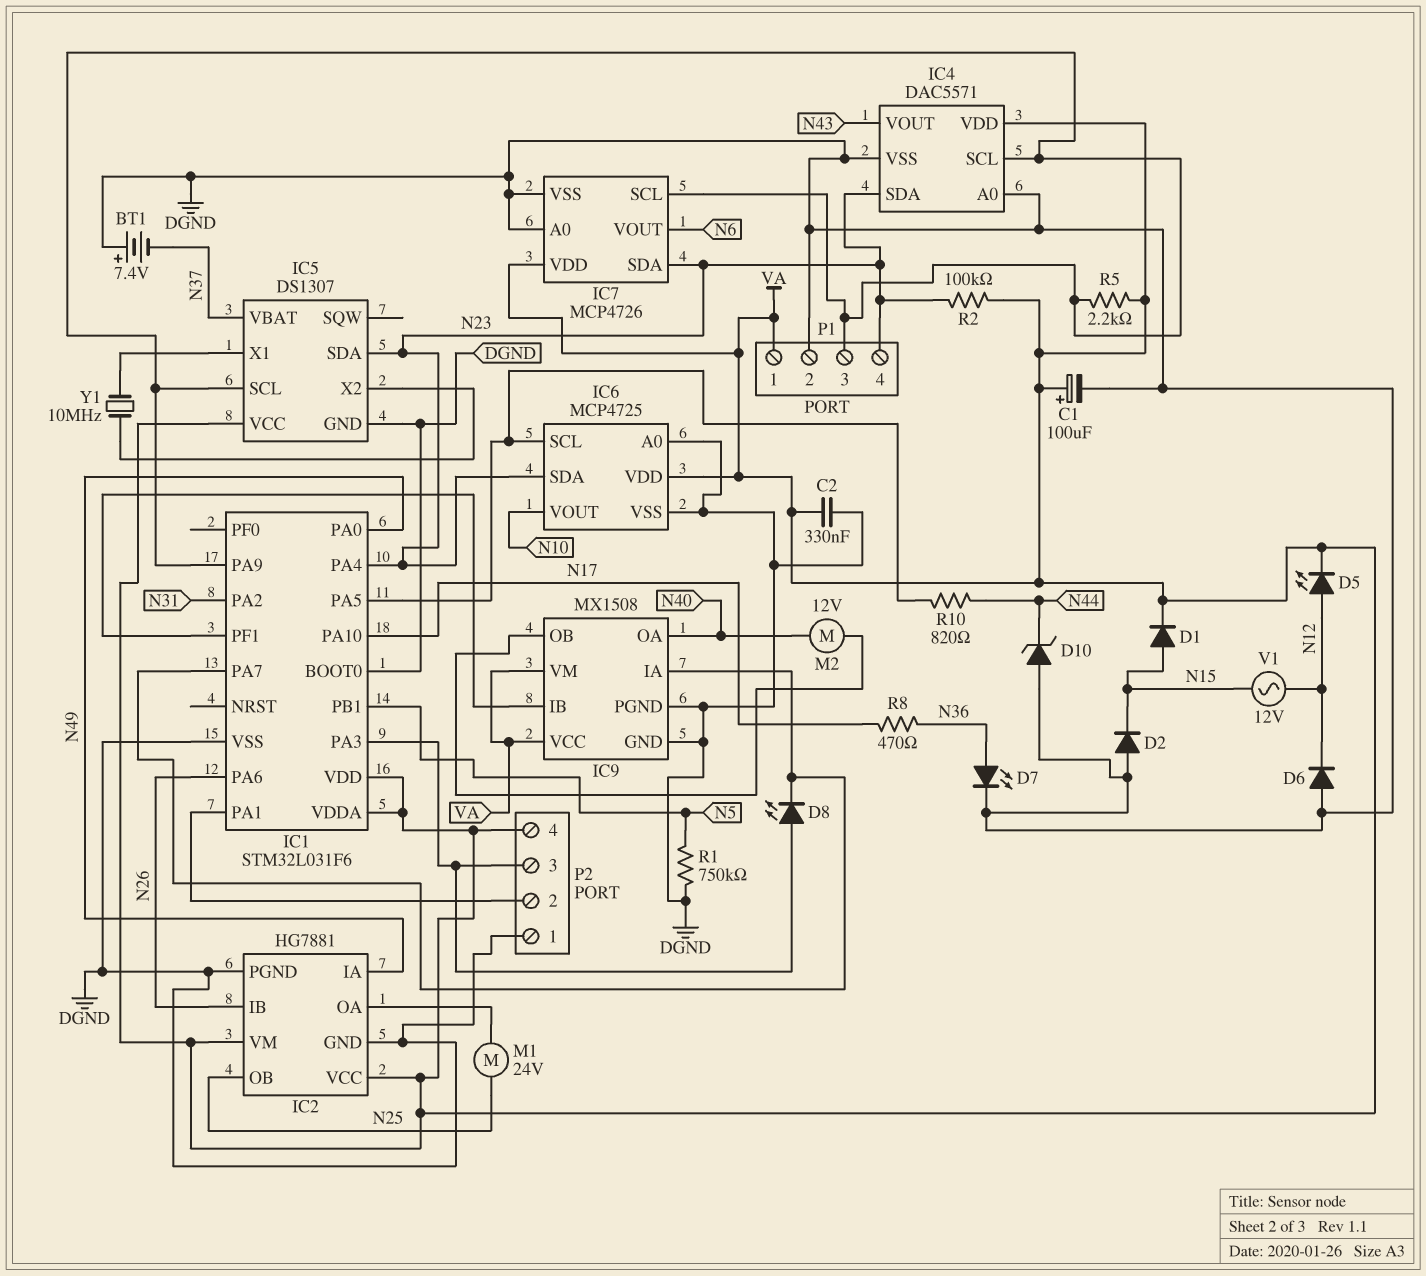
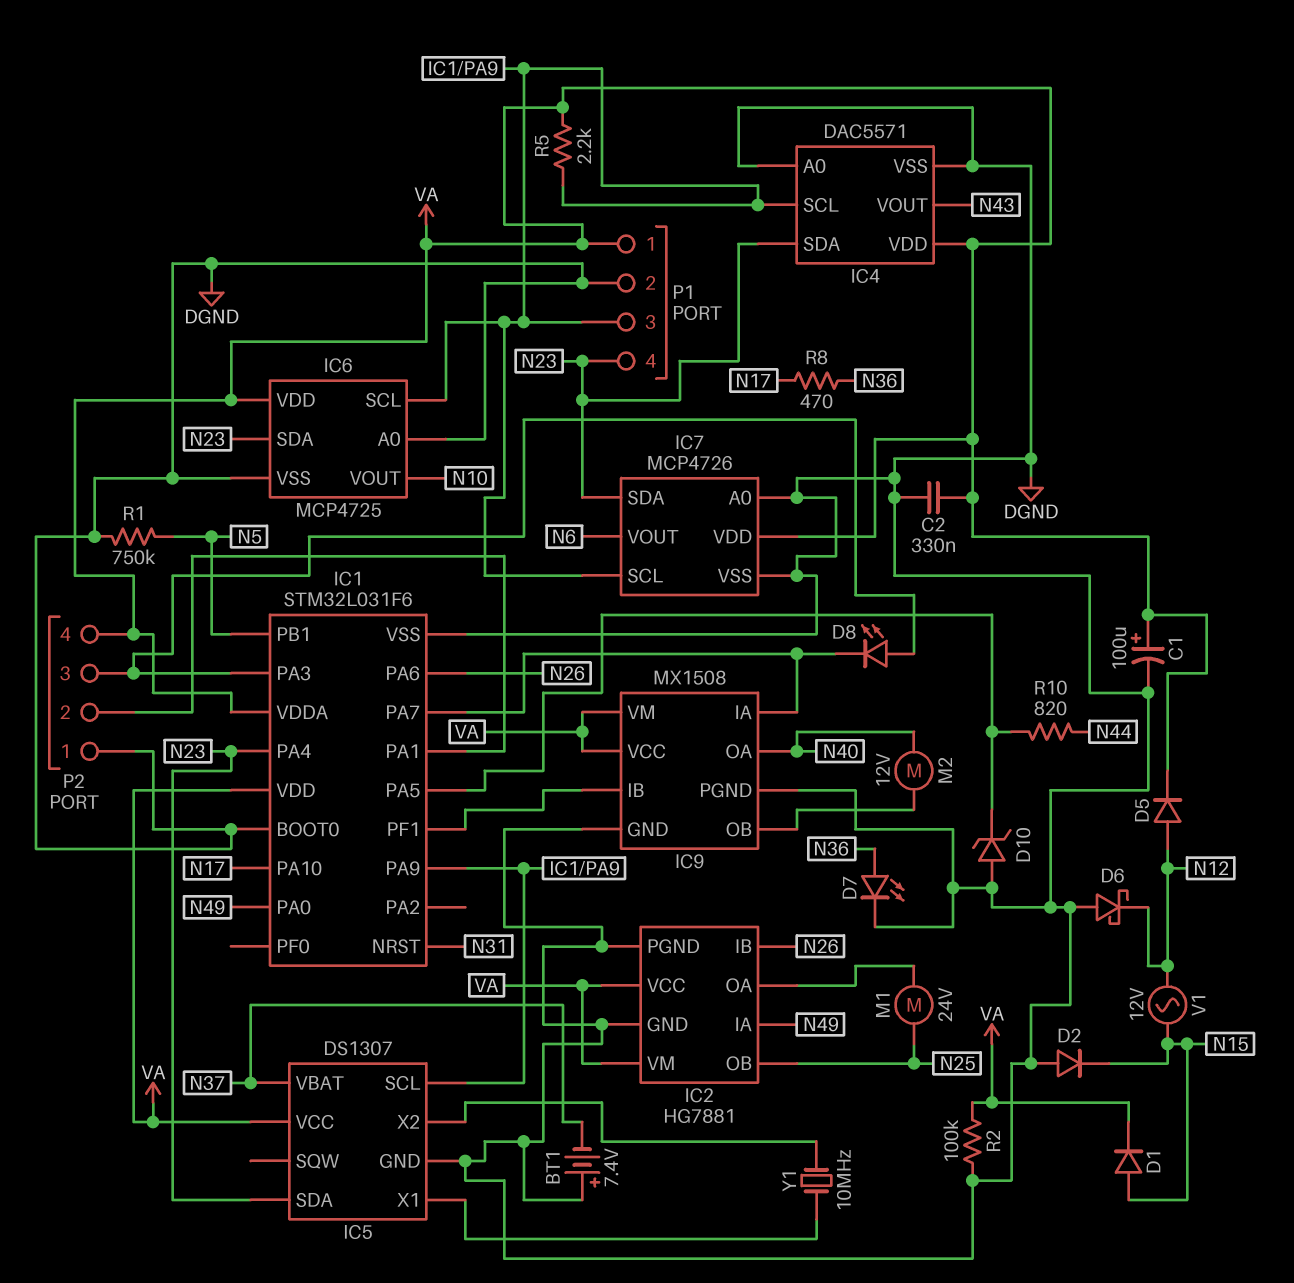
D5: LED (A N12, K VA) -> diode (A N12, K VA)
D6: diode (A DGND, K N12) -> schottky (A DGND, K N12)
D10: zener (A DGND, K N44) -> zener (A DGND, K IC1/PA5)
IC1 pin NRST: none -> N31
IC1 pin PA2: N31 -> none
IC6 pin SCL: IC1/PA5 -> IC1/PA9
R2: 100k (N23, VA) -> 100k (DGND, VA)

